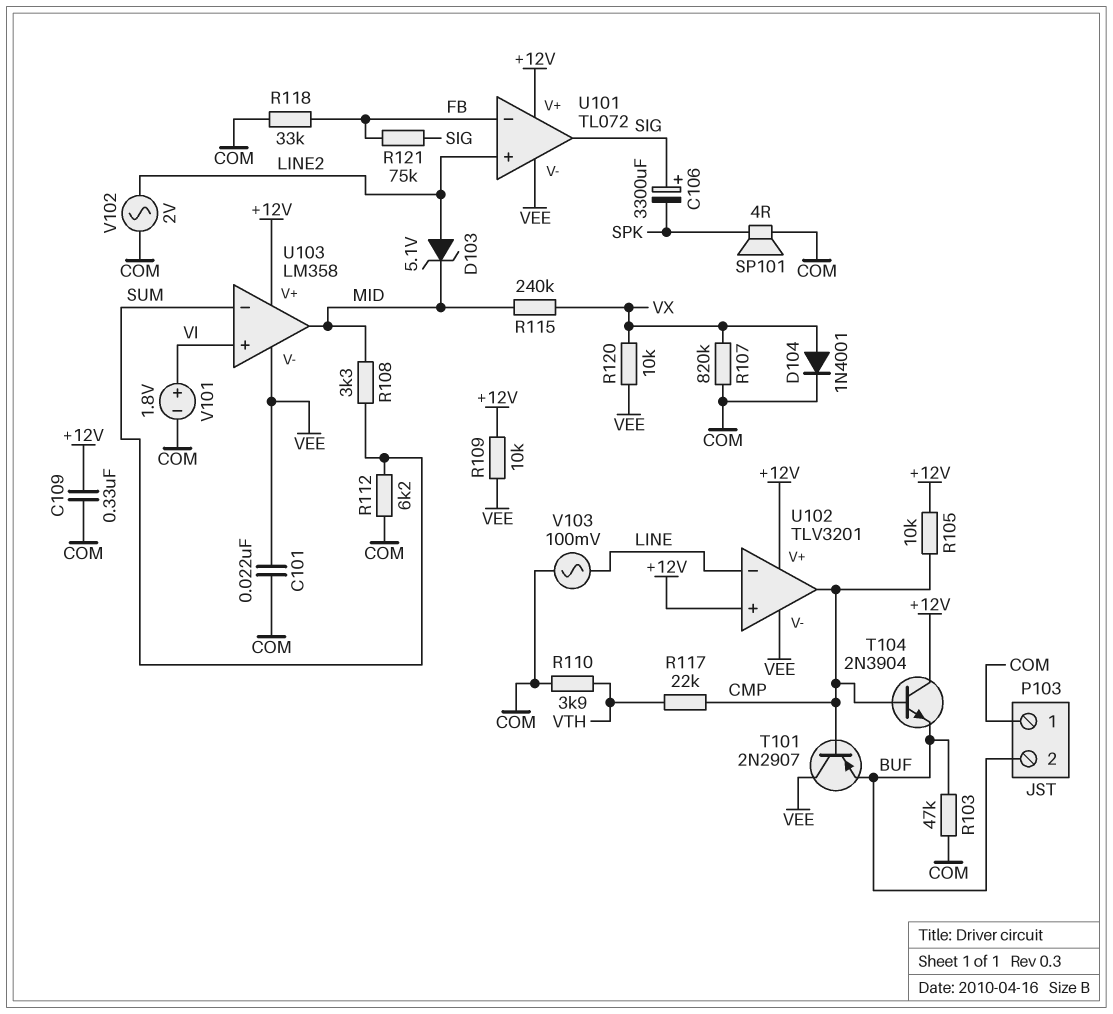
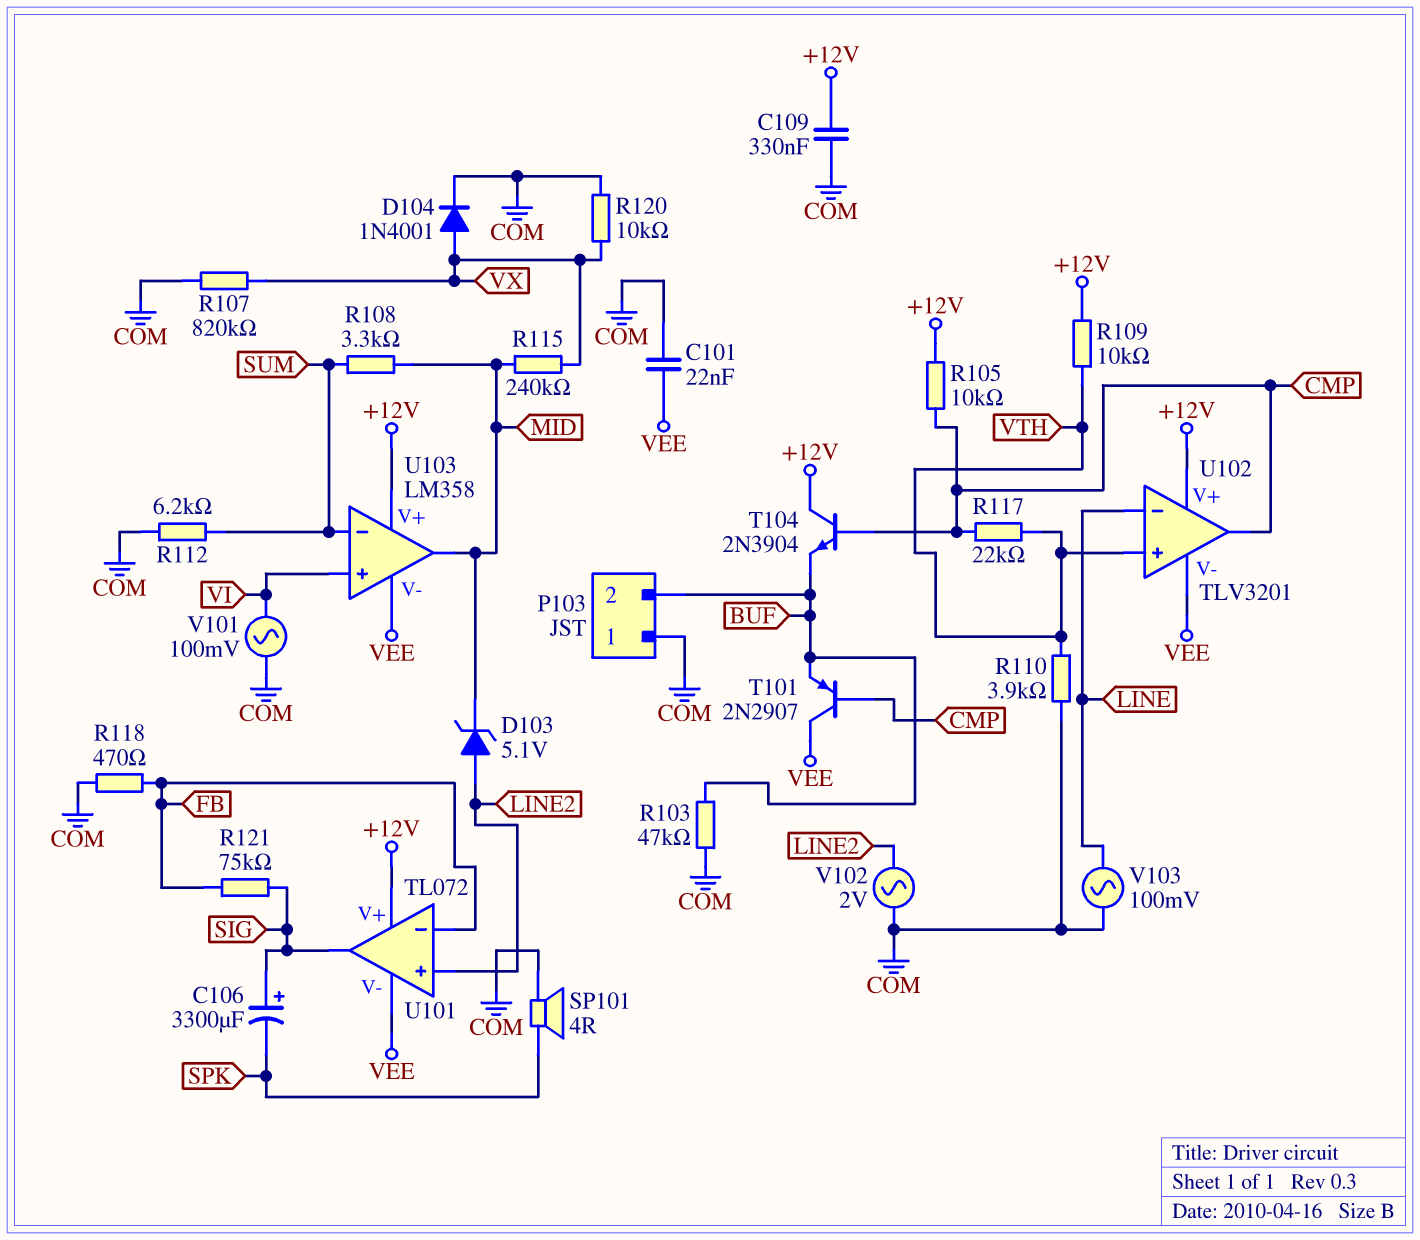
R109: 10k (+12V, VEE) -> 10k (+12V, VTH)
R118: 33k (COM, FB) -> 470 (COM, FB)
R120: 10k (VEE, VX) -> 10k (COM, VX)
U102 pin in+: +12V -> VTH
V101: 1.8V (plus VI, minus COM) -> AC 100mV (COM, VI)

